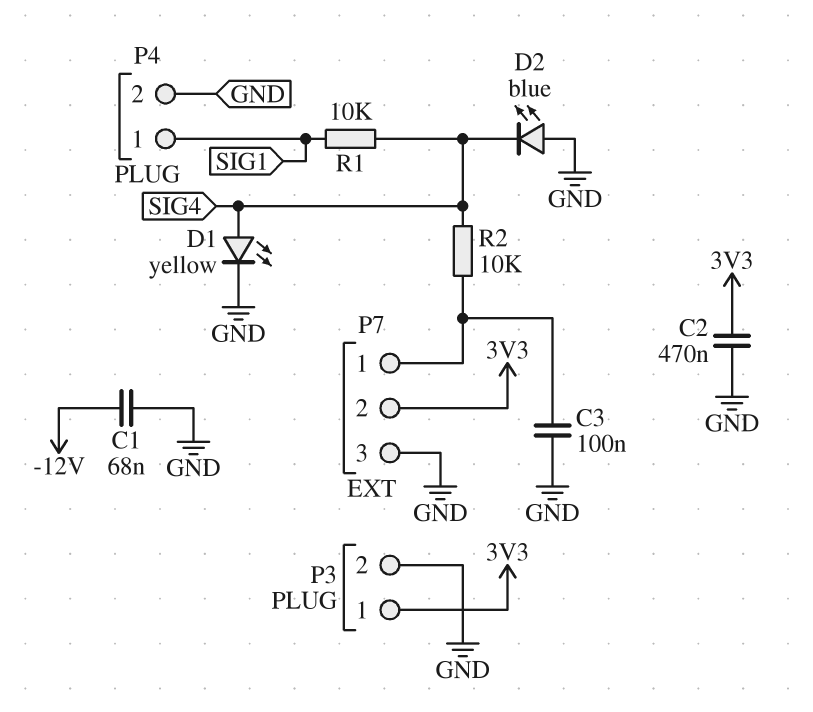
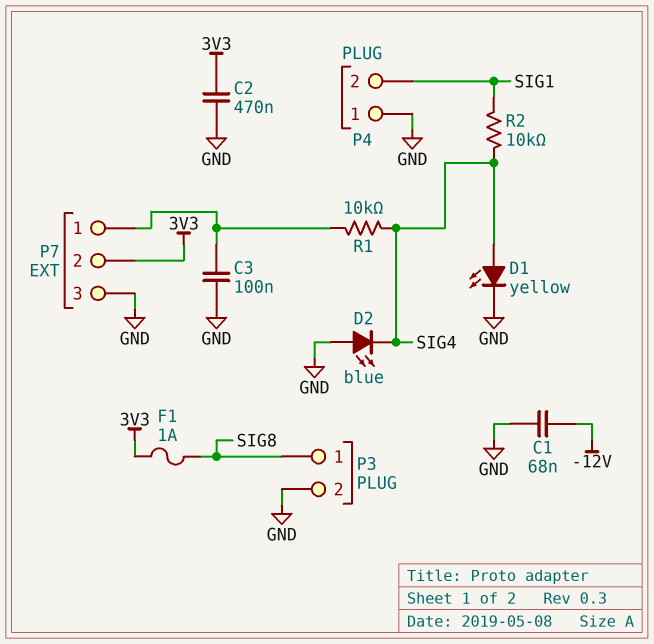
F1: none -> 1A (3V3, SIG8)
P3 pin 1: 3V3 -> SIG8
P4 pin 1: SIG1 -> GND
P4 pin 2: GND -> SIG1
R1: 10k (SIG1, SIG4) -> 10k (P7/1, SIG4)
R2: 10k (P7/1, SIG4) -> 10k (SIG1, SIG4)

